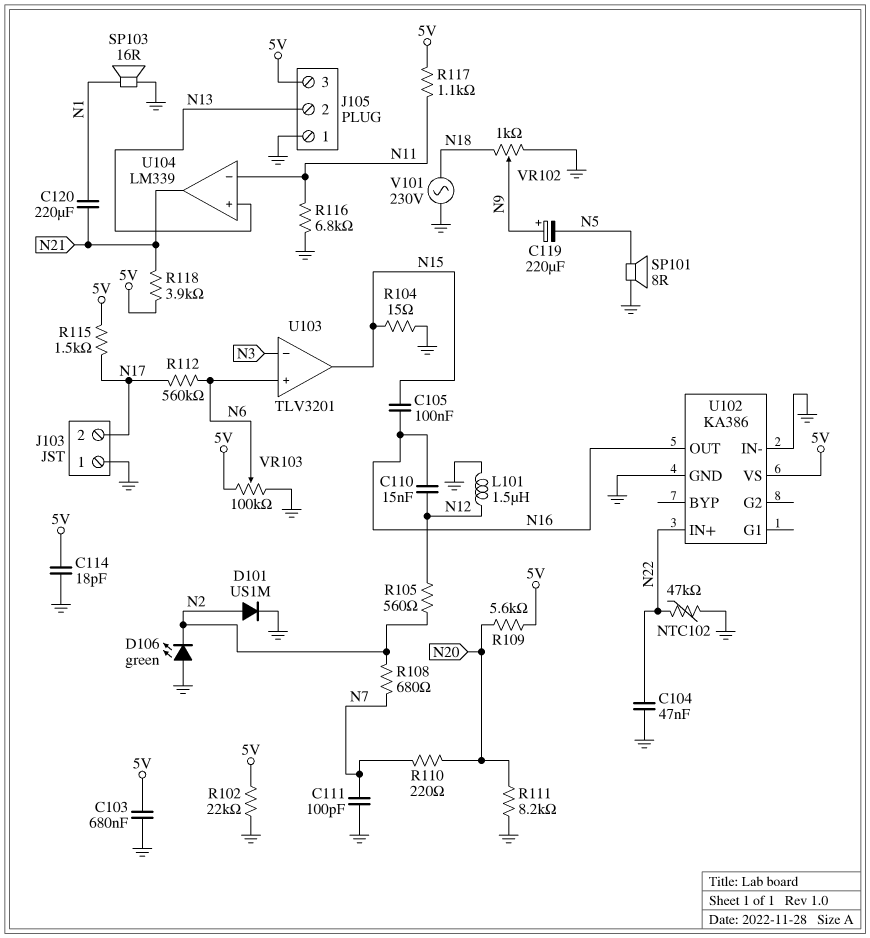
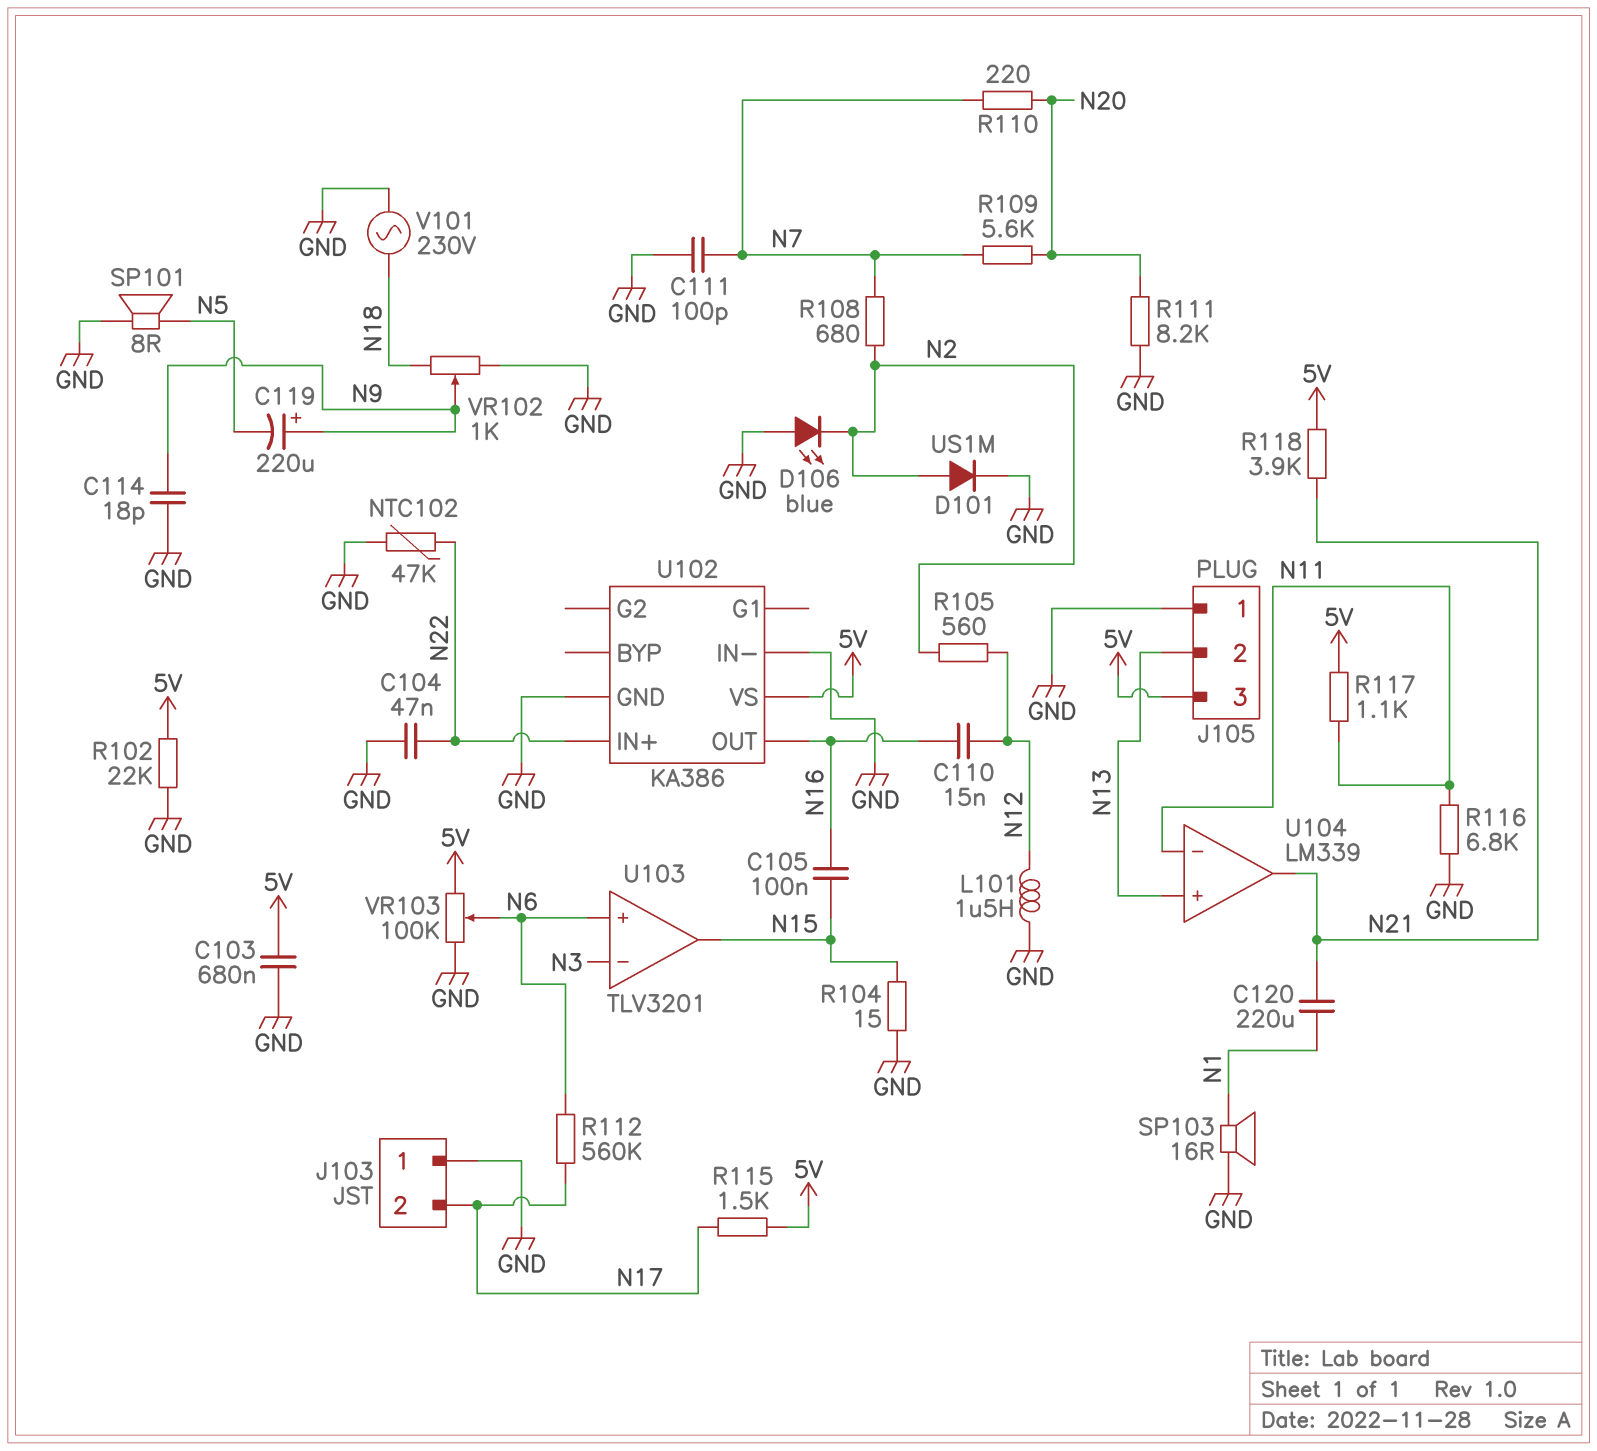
C114: 18pF (5V, GND) -> 18pF (GND, N9)
D106: LED green (A GND, K N2) -> LED blue (A GND, K N2)
R109: 5.6k (5V, N20) -> 5.6k (N7, N20)

